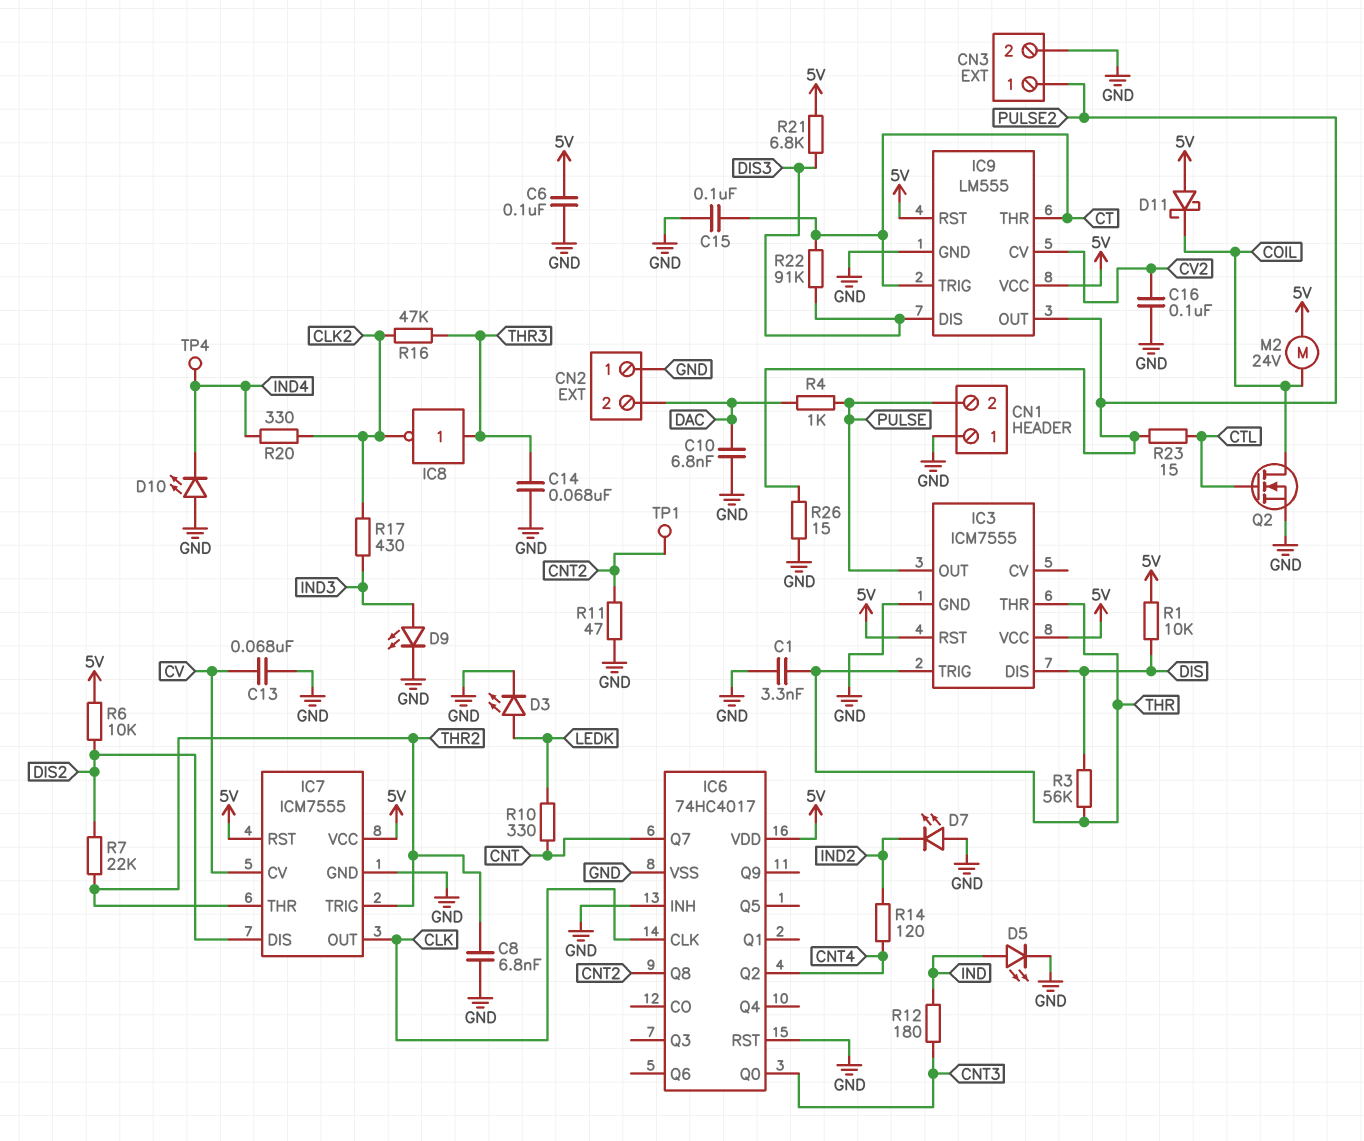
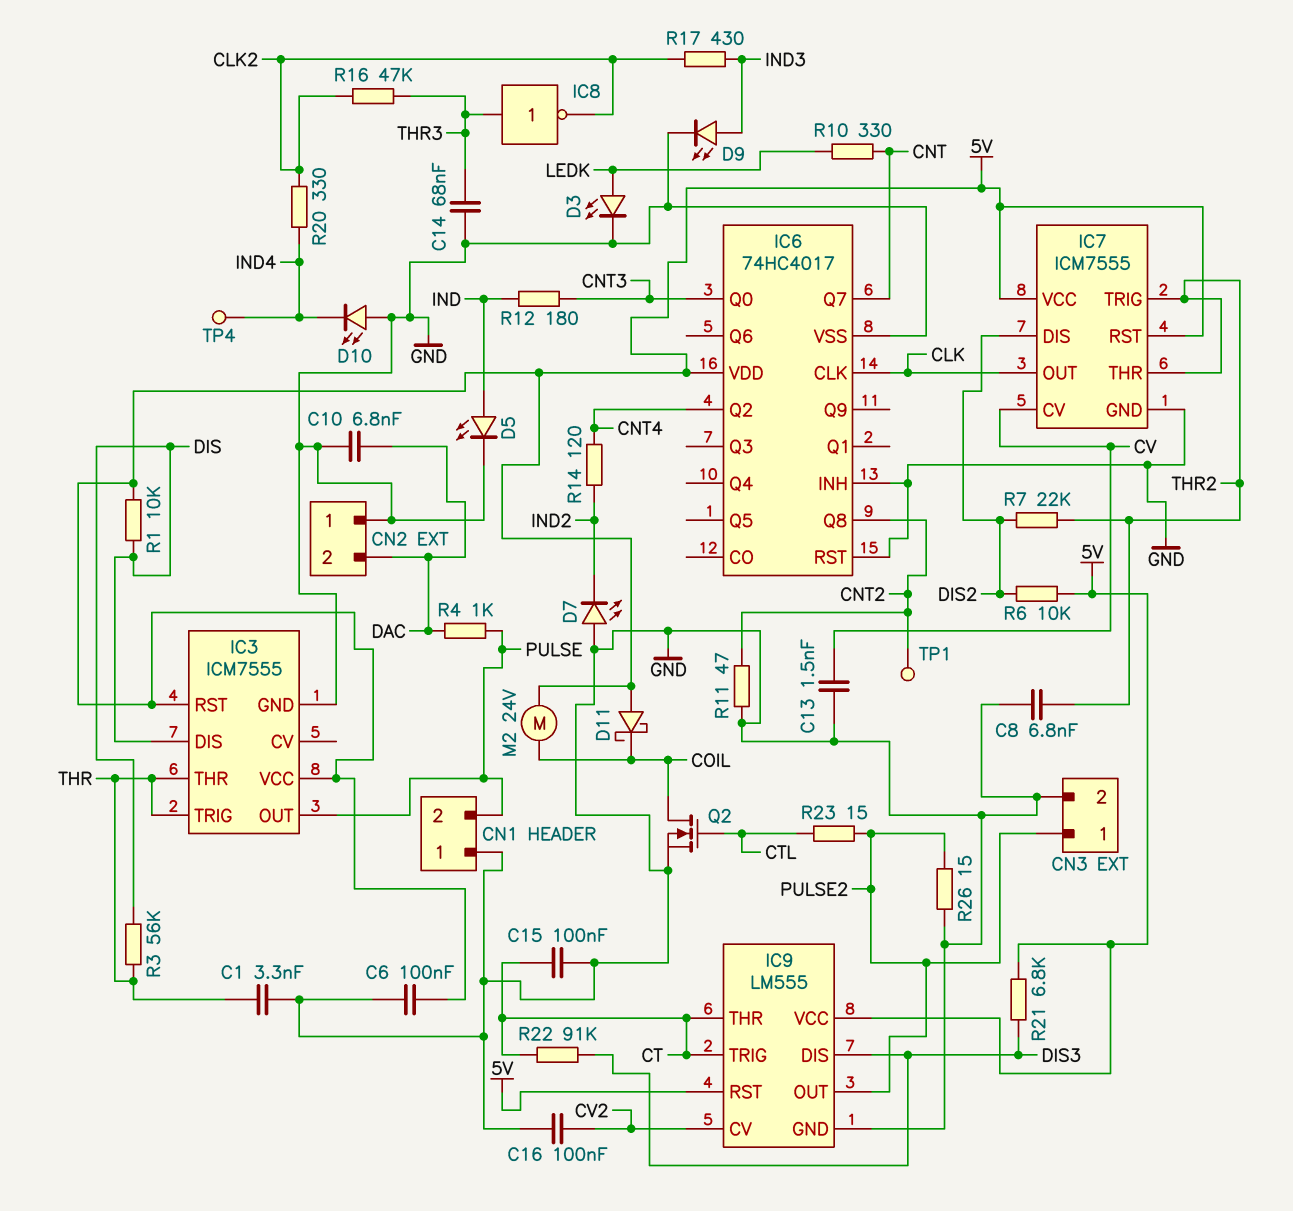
C13: 68nF (CV, GND) -> 1.5nF (CV, GND)

